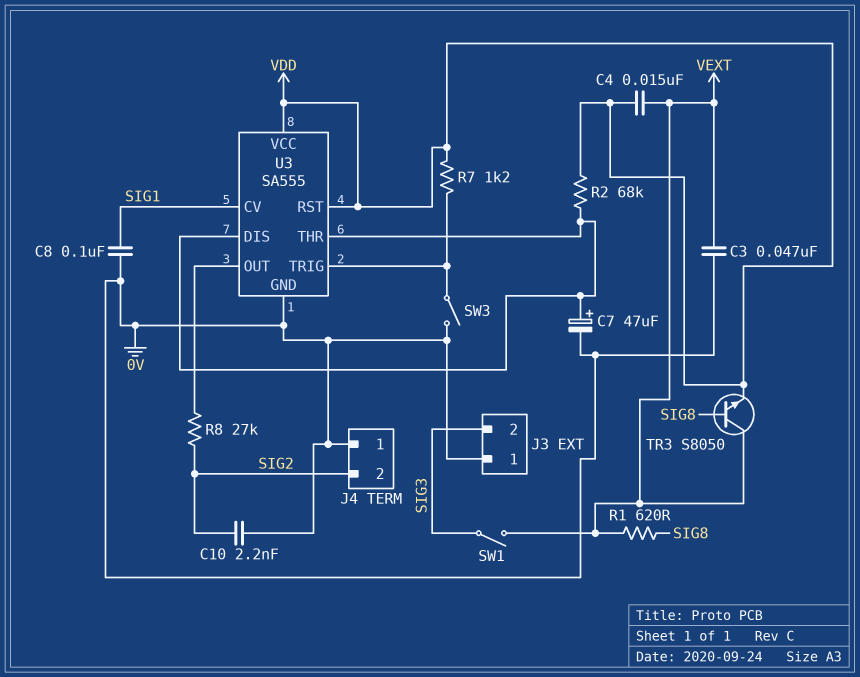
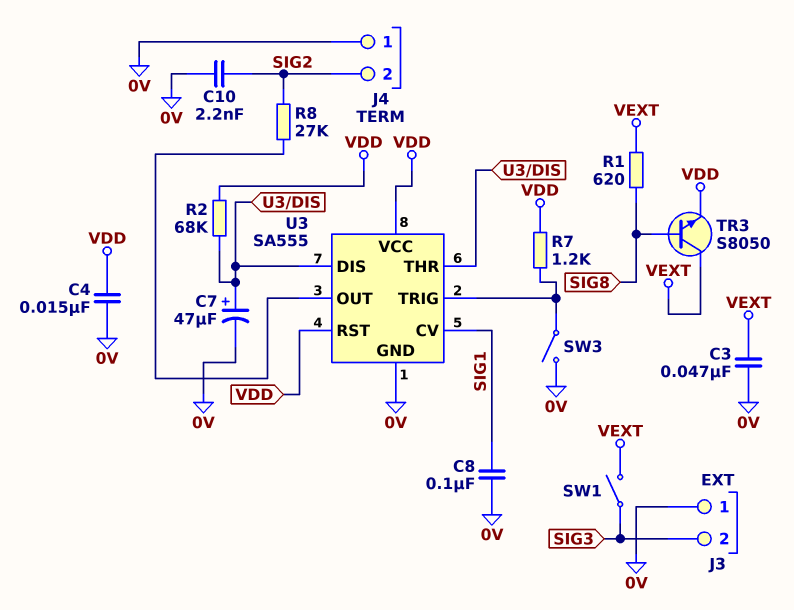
C4: 15nF (VDD, VEXT) -> 15nF (0V, VDD)

